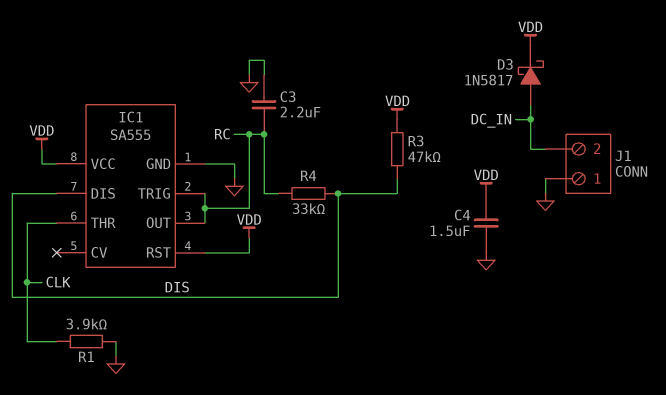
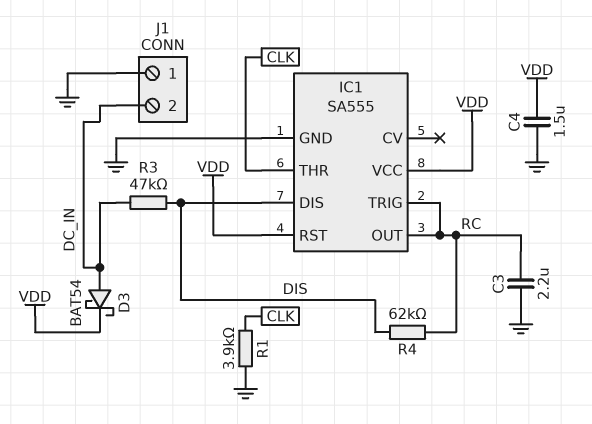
D3: schottky 1N5817 (A DC_IN, K VDD) -> schottky BAT54 (A DC_IN, K VDD)
R3: 47k (DIS, VDD) -> 47k (DC_IN, DIS)
R4: 33k (DIS, RC) -> 62k (DIS, RC)

